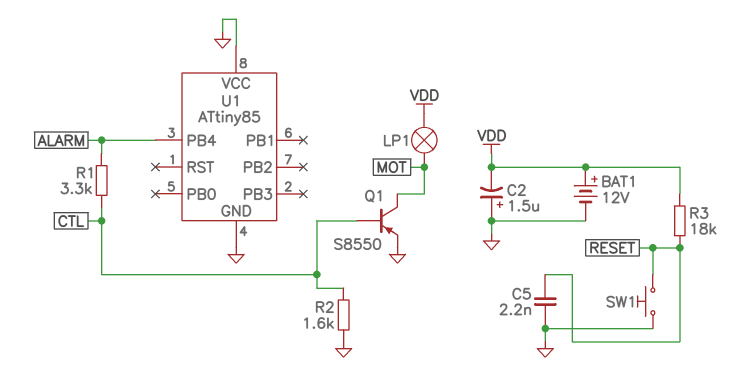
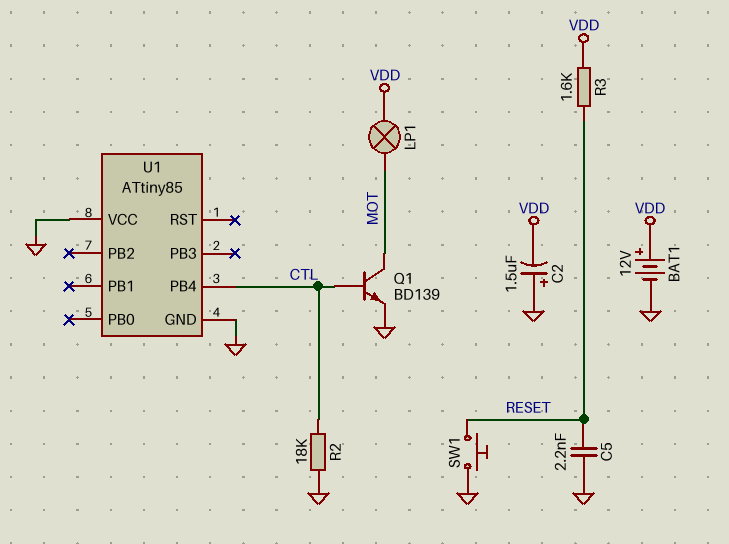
Q1: PNP S8550 (B CTL, C MOT, E GND) -> NPN BD139 (B CTL, C MOT, E GND)
R1: 3.3k (ALARM, CTL) -> none
R2: 1.6k (CTL, GND) -> 18k (CTL, GND)
R3: 18k (RESET, VDD) -> 1.6k (RESET, VDD)
U1 pin PB4: ALARM -> CTL

